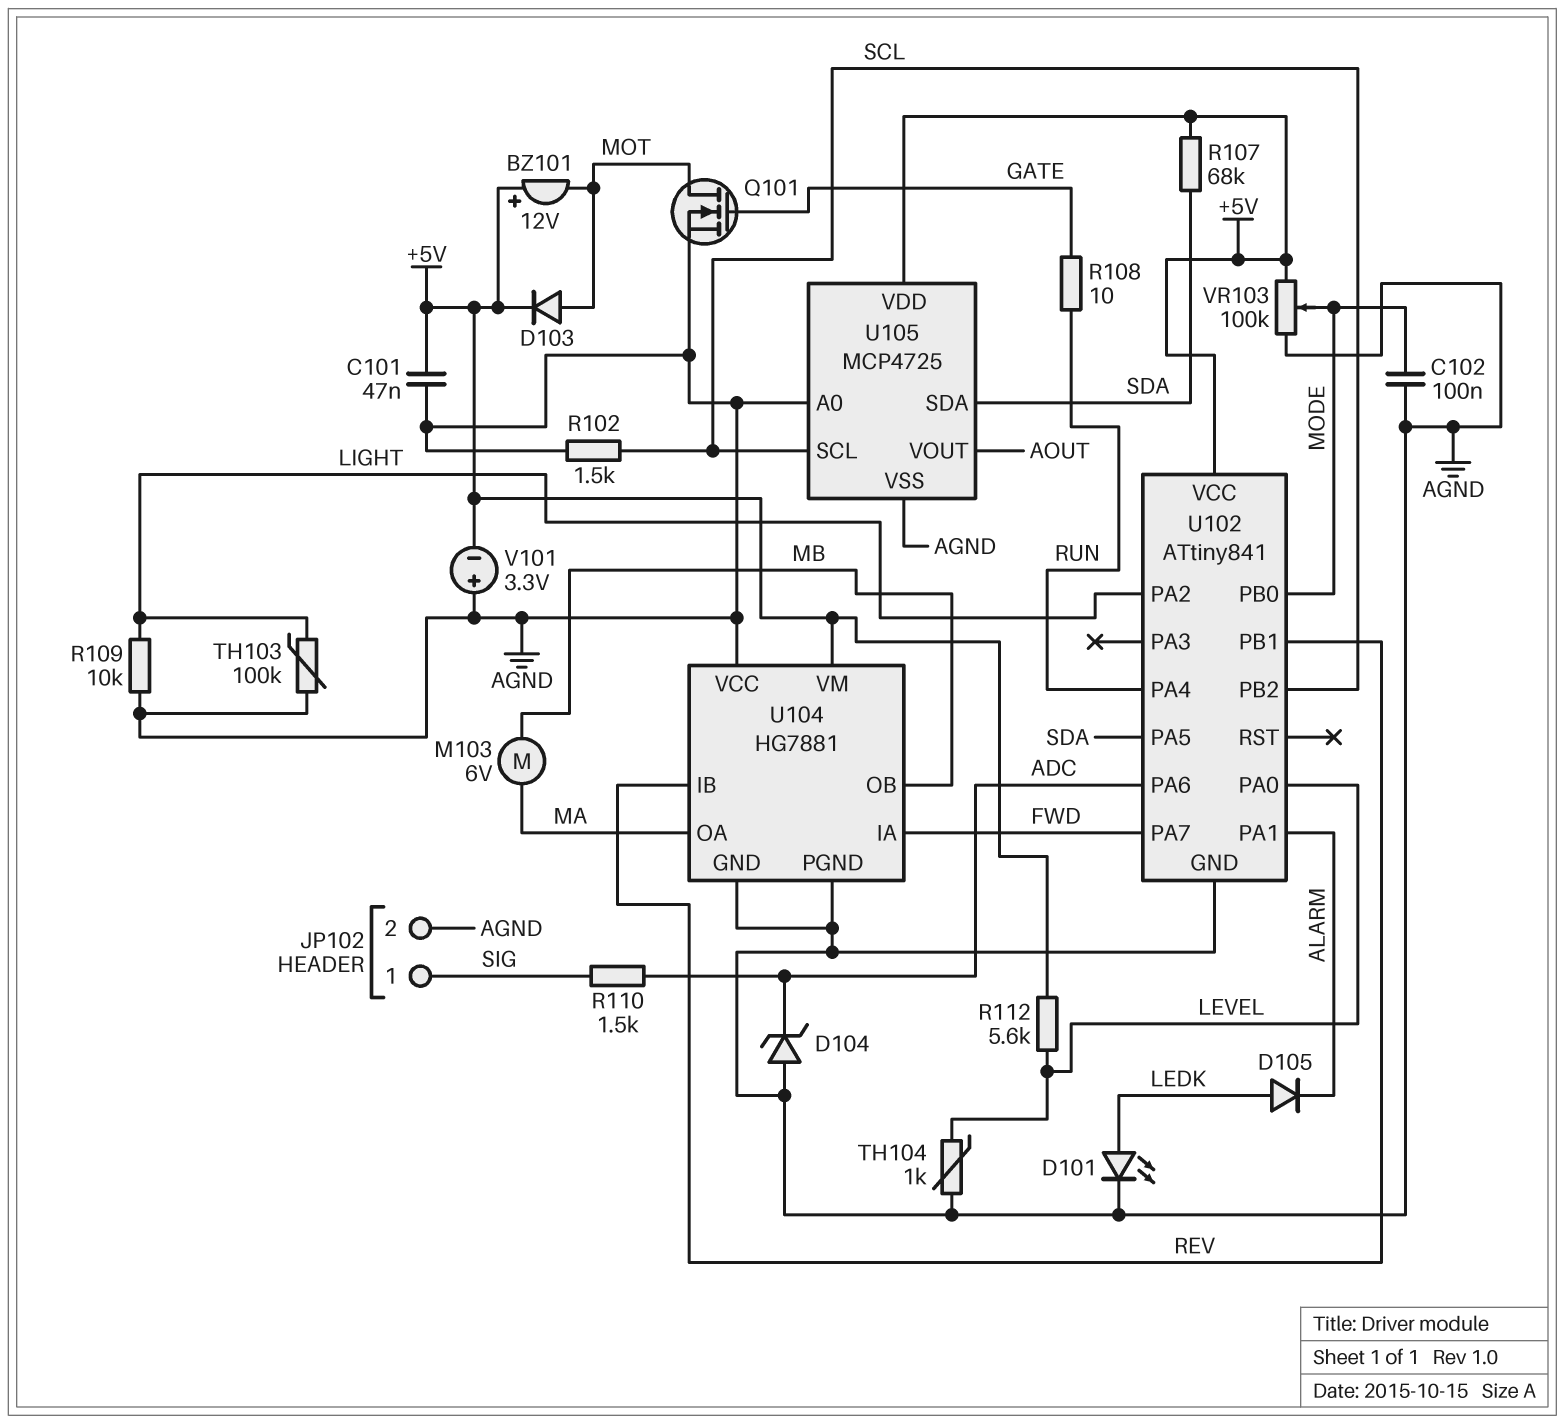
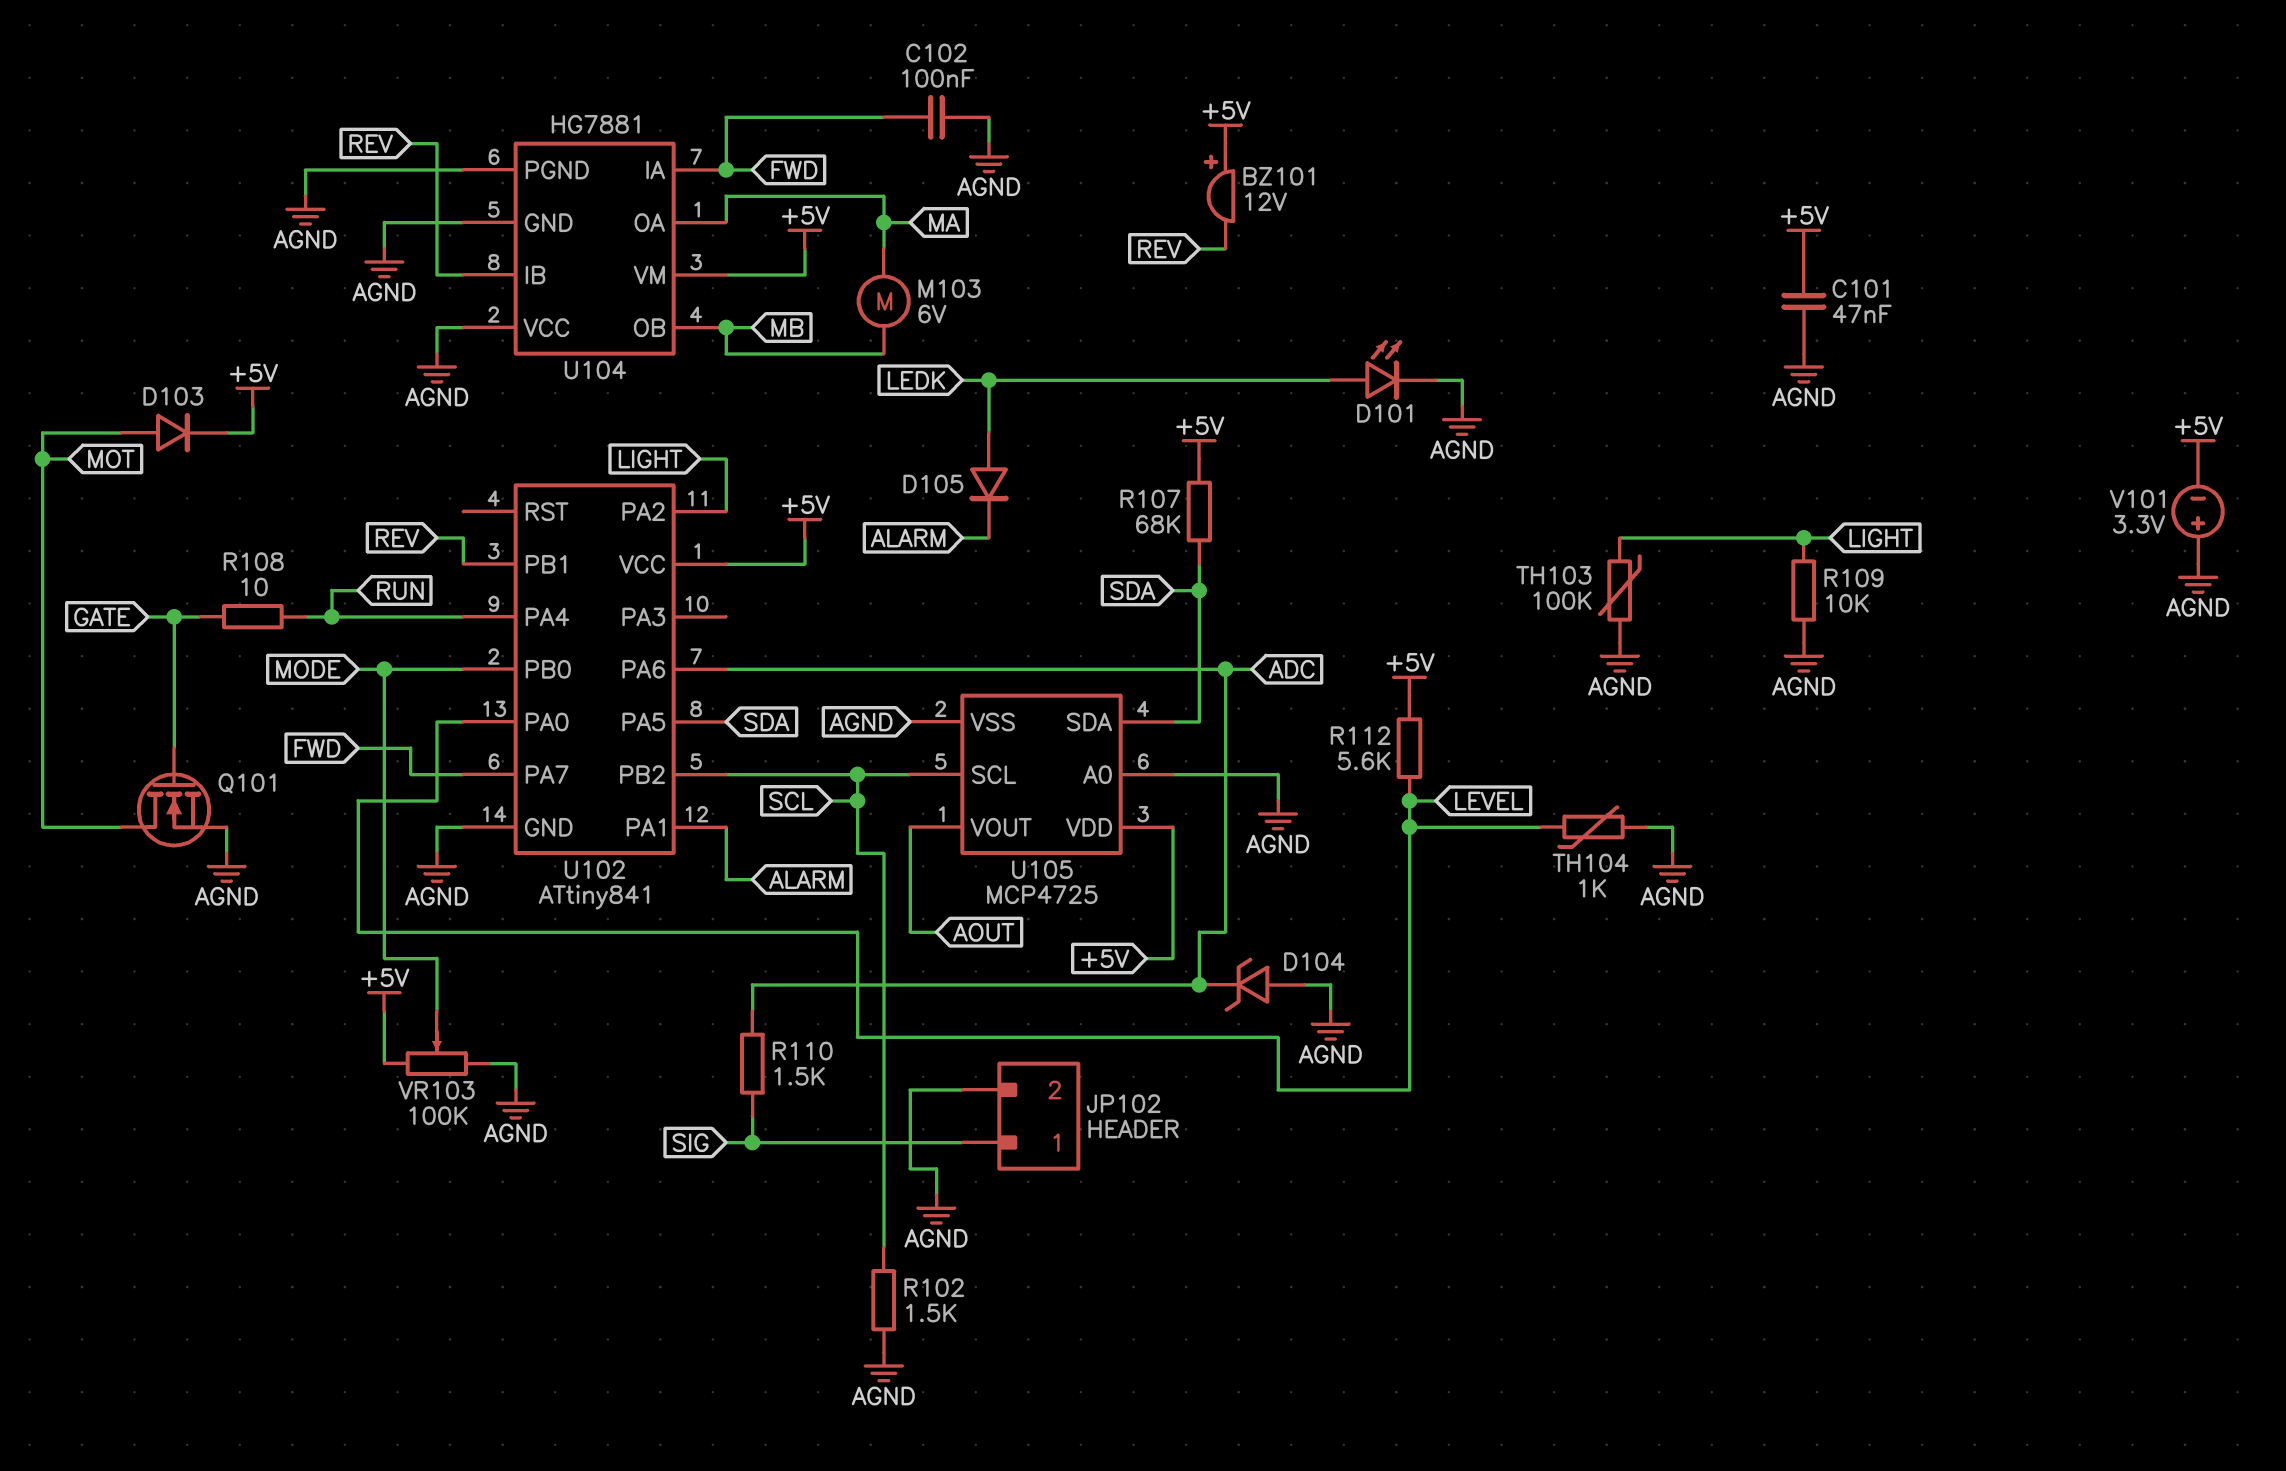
BZ101: buzzer 12V (plus +5V, minus MOT) -> buzzer 12V (plus +5V, minus REV)
C102: 100nF (AGND, MODE) -> 100nF (AGND, FWD)

